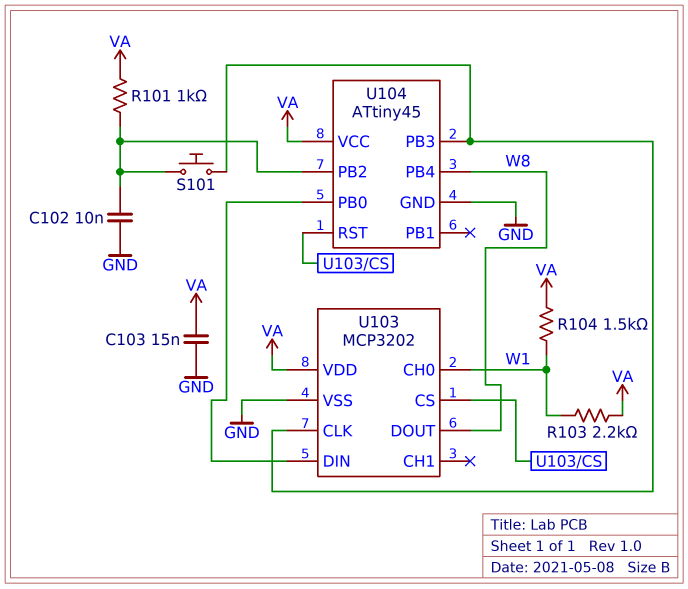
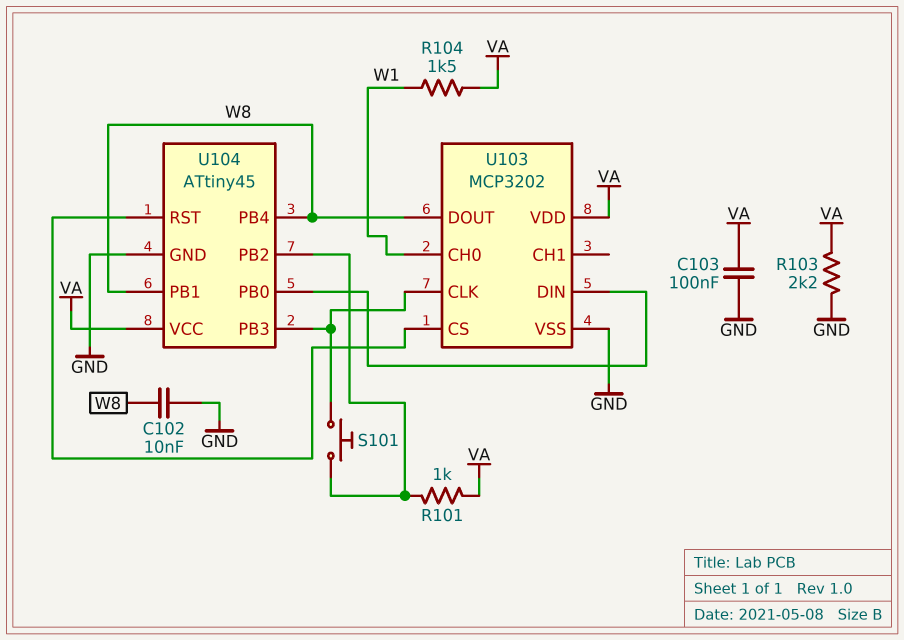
C102: 10nF (GND, U104/PB2) -> 10nF (GND, W8)
C103: 15nF (GND, VA) -> 100nF (GND, VA)
R103: 2.2k (VA, W1) -> 2.2k (GND, VA)
U104 pin PB1: none -> W8

